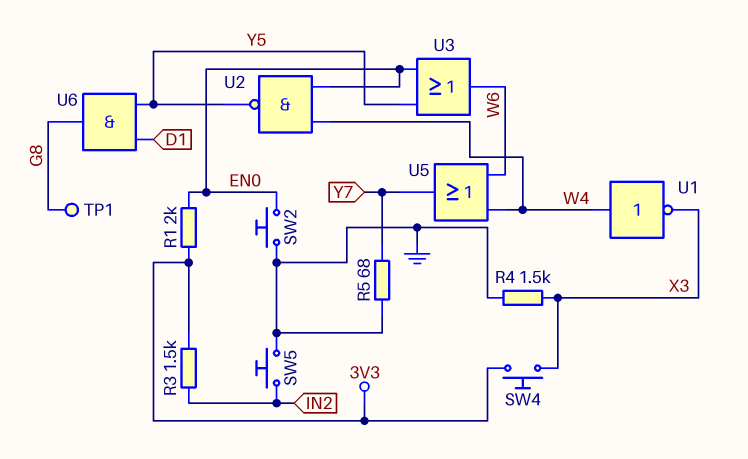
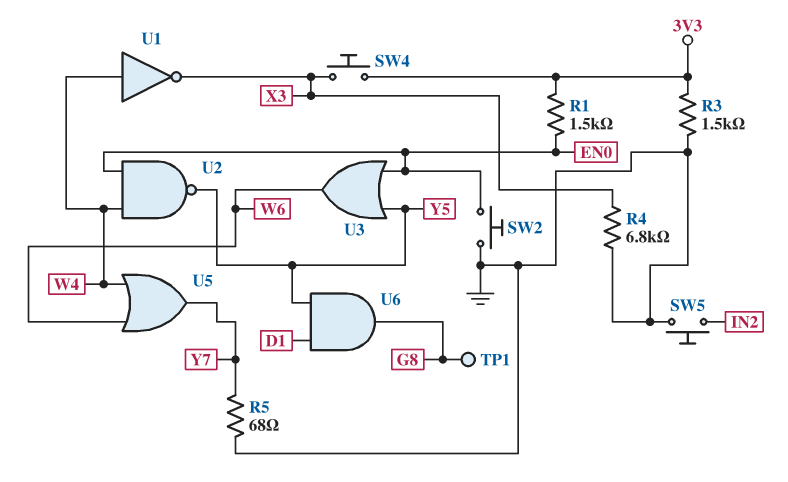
R1: 2k (3V3, EN0) -> 1.5k (3V3, EN0)
R3: 1.5k (3V3, IN2) -> 1.5k (3V3, GND)
R4: 1.5k (GND, X3) -> 6.8k (GND, X3)

